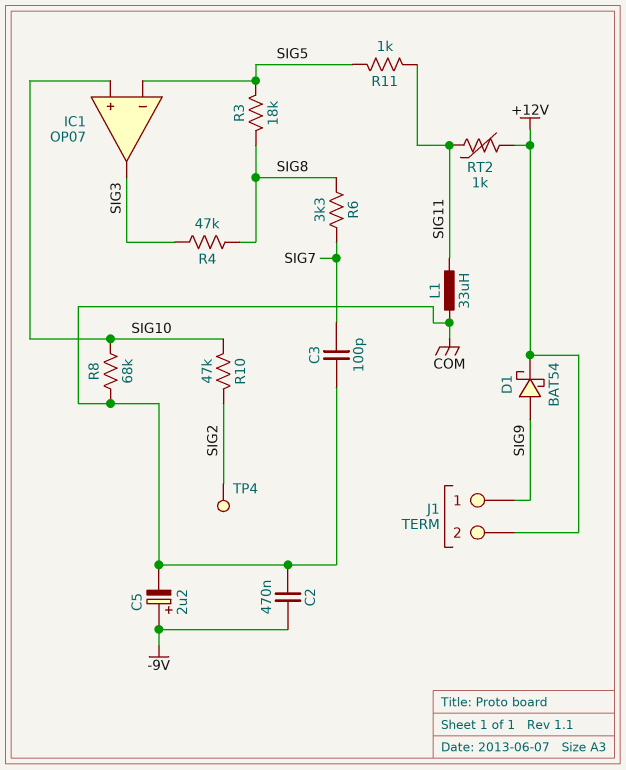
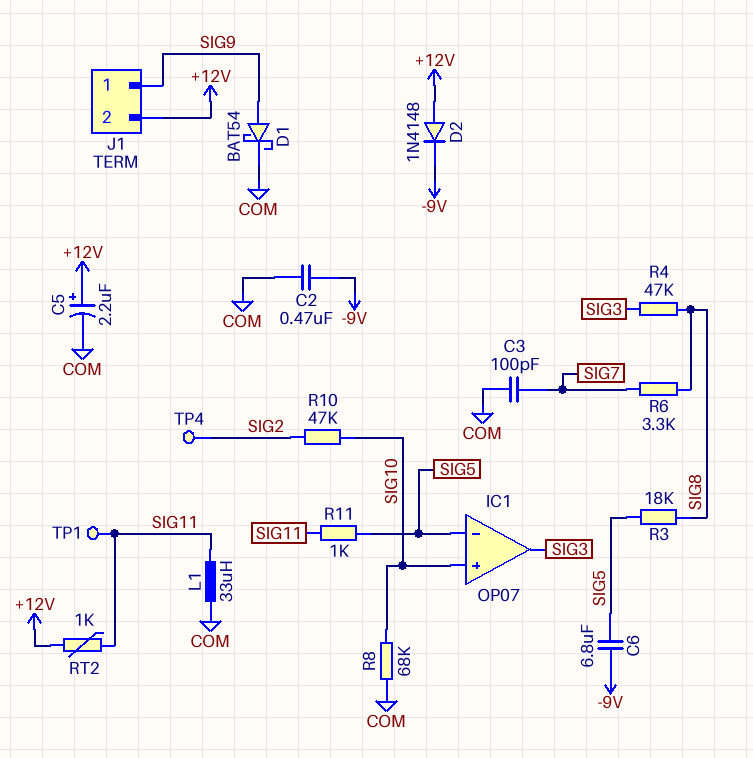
C5: 2.2uF (plus -9V, minus COM) -> 2.2uF (plus +12V, minus COM)
C6: none -> 6.8uF (-9V, SIG5)
D1: schottky BAT54 (A SIG9, K +12V) -> schottky BAT54 (A SIG9, K COM)
D2: none -> diode 1N4148 (A +12V, K -9V)
TP1: none -> test point (SIG11)

